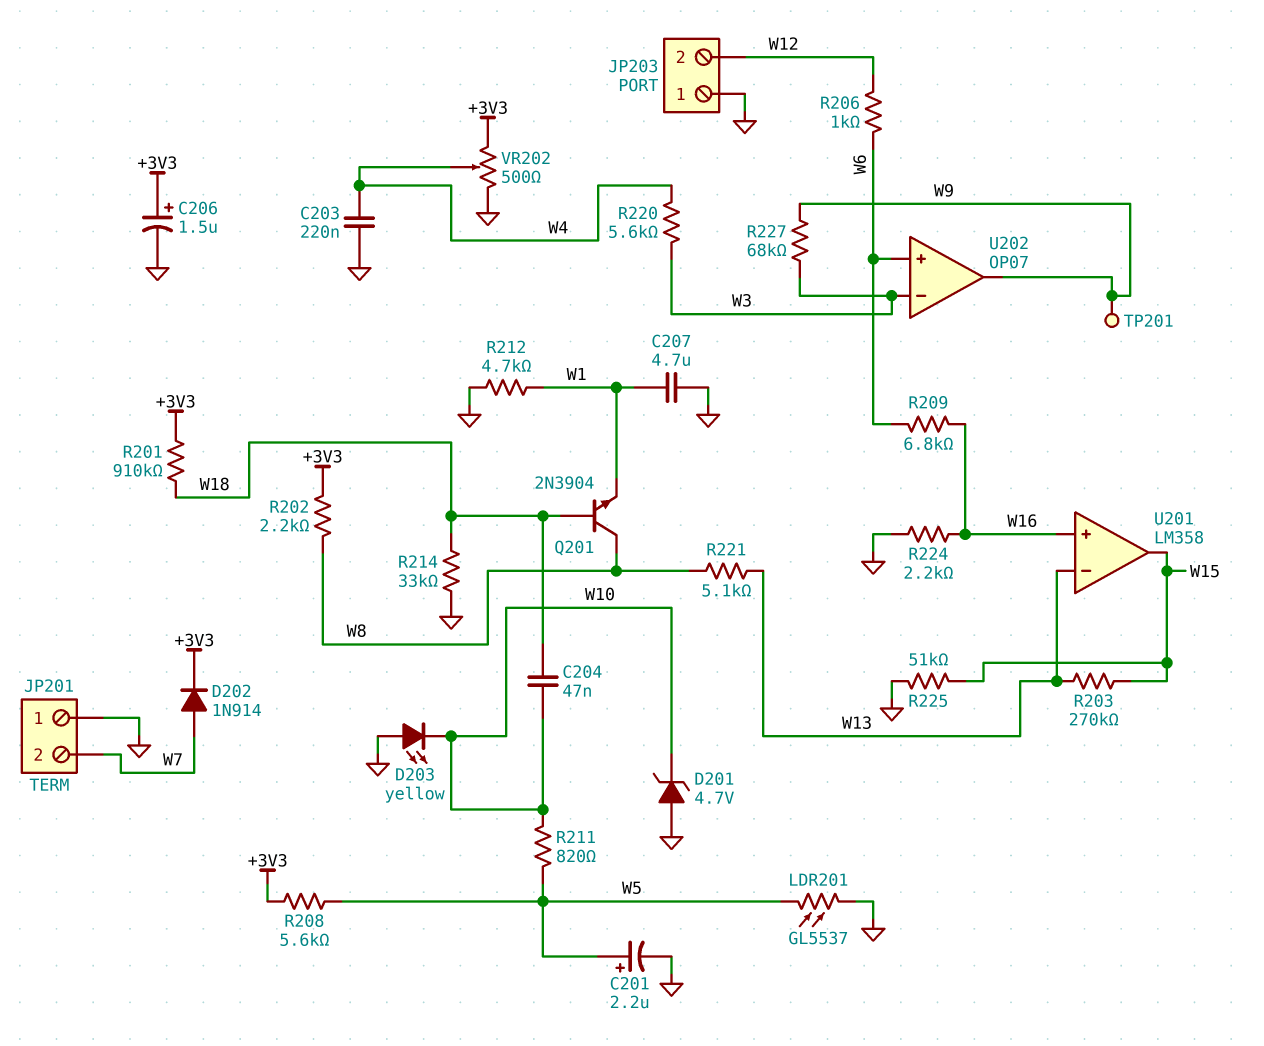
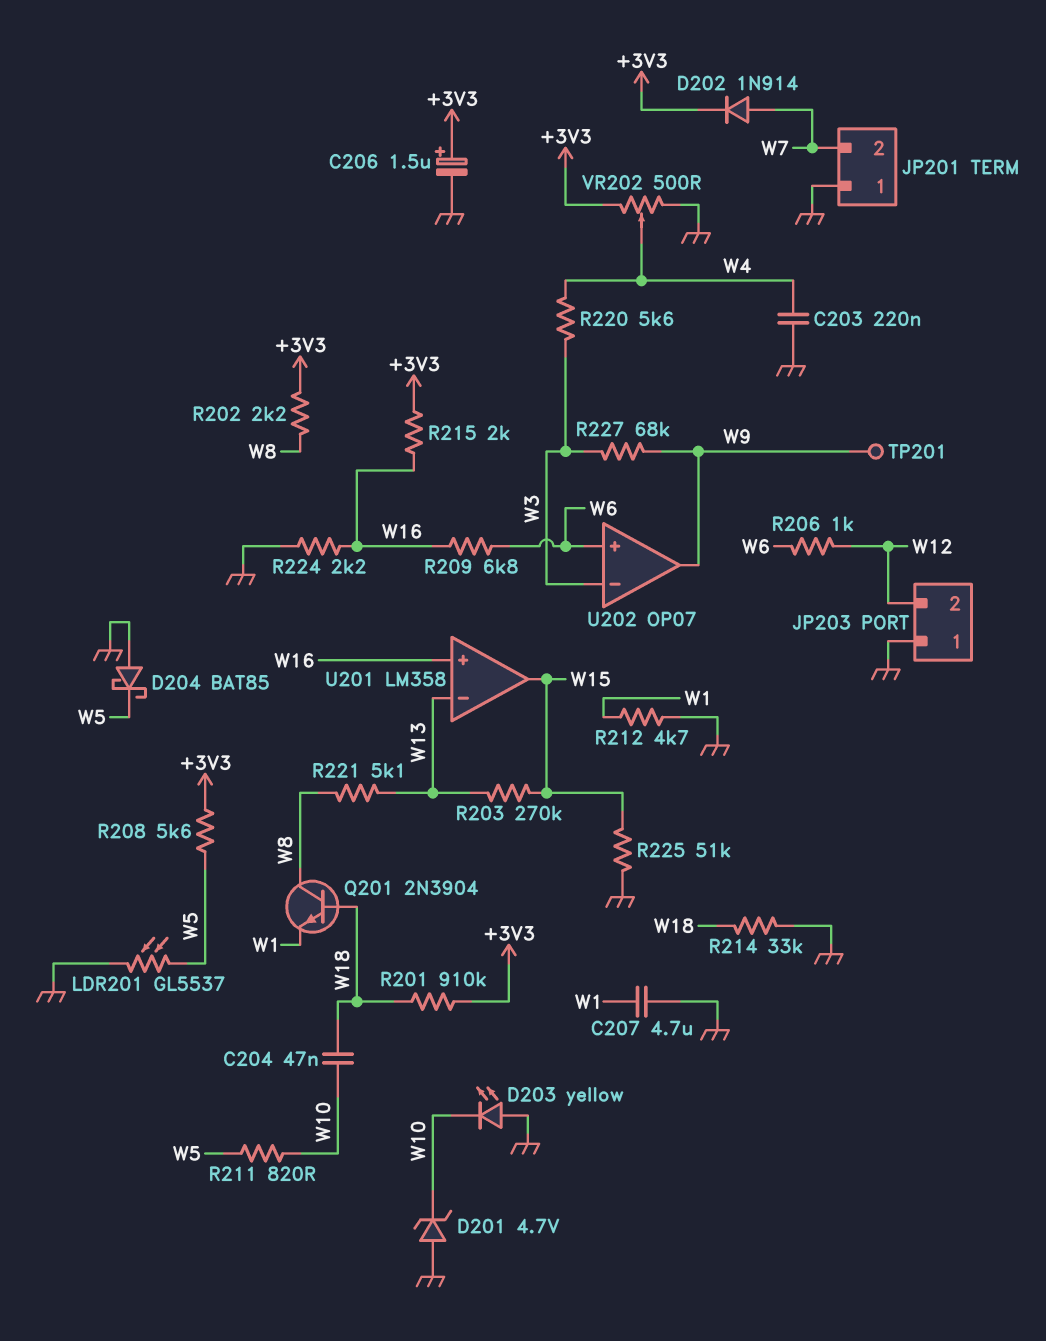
C201: 2.2uF (plus W5, minus GND) -> none
D204: none -> schottky BAT85 (A GND, K W5)
R215: none -> 2k (+3V3, W16)

